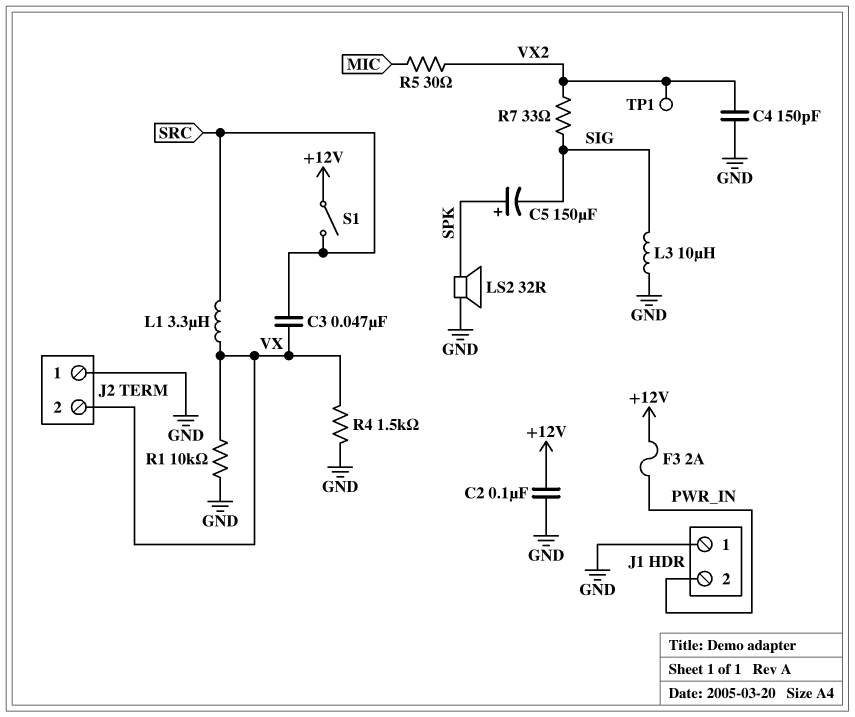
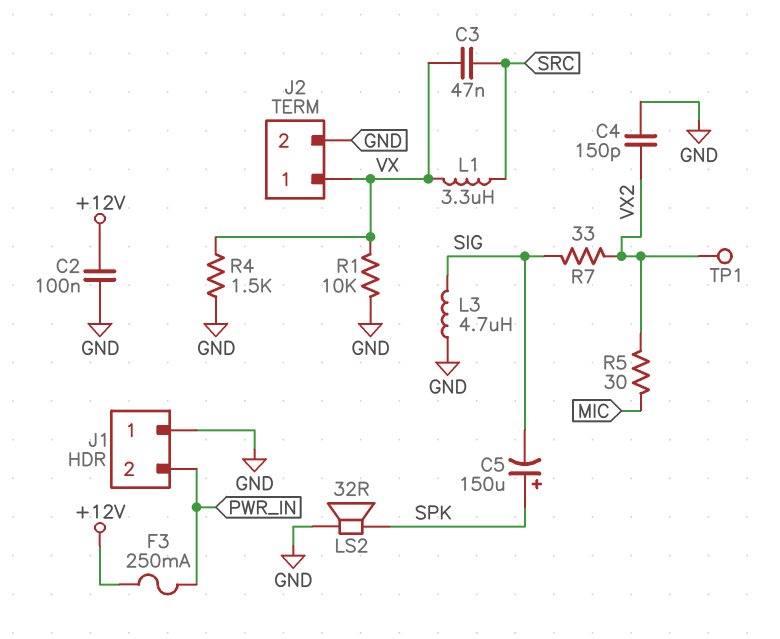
F3: 2A (+12V, PWR_IN) -> 250mA (+12V, PWR_IN)
J2 pin 1: GND -> VX
J2 pin 2: VX -> GND
L3: 10uH (GND, SIG) -> 4.7uH (GND, SIG)
S1: switch (+12V, SRC) -> none

